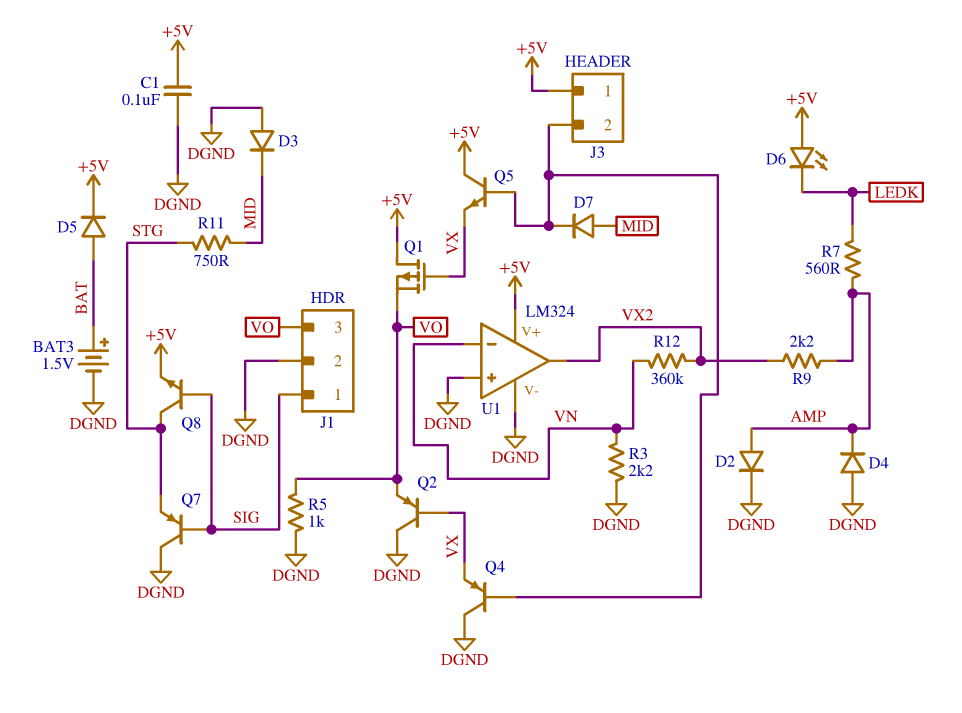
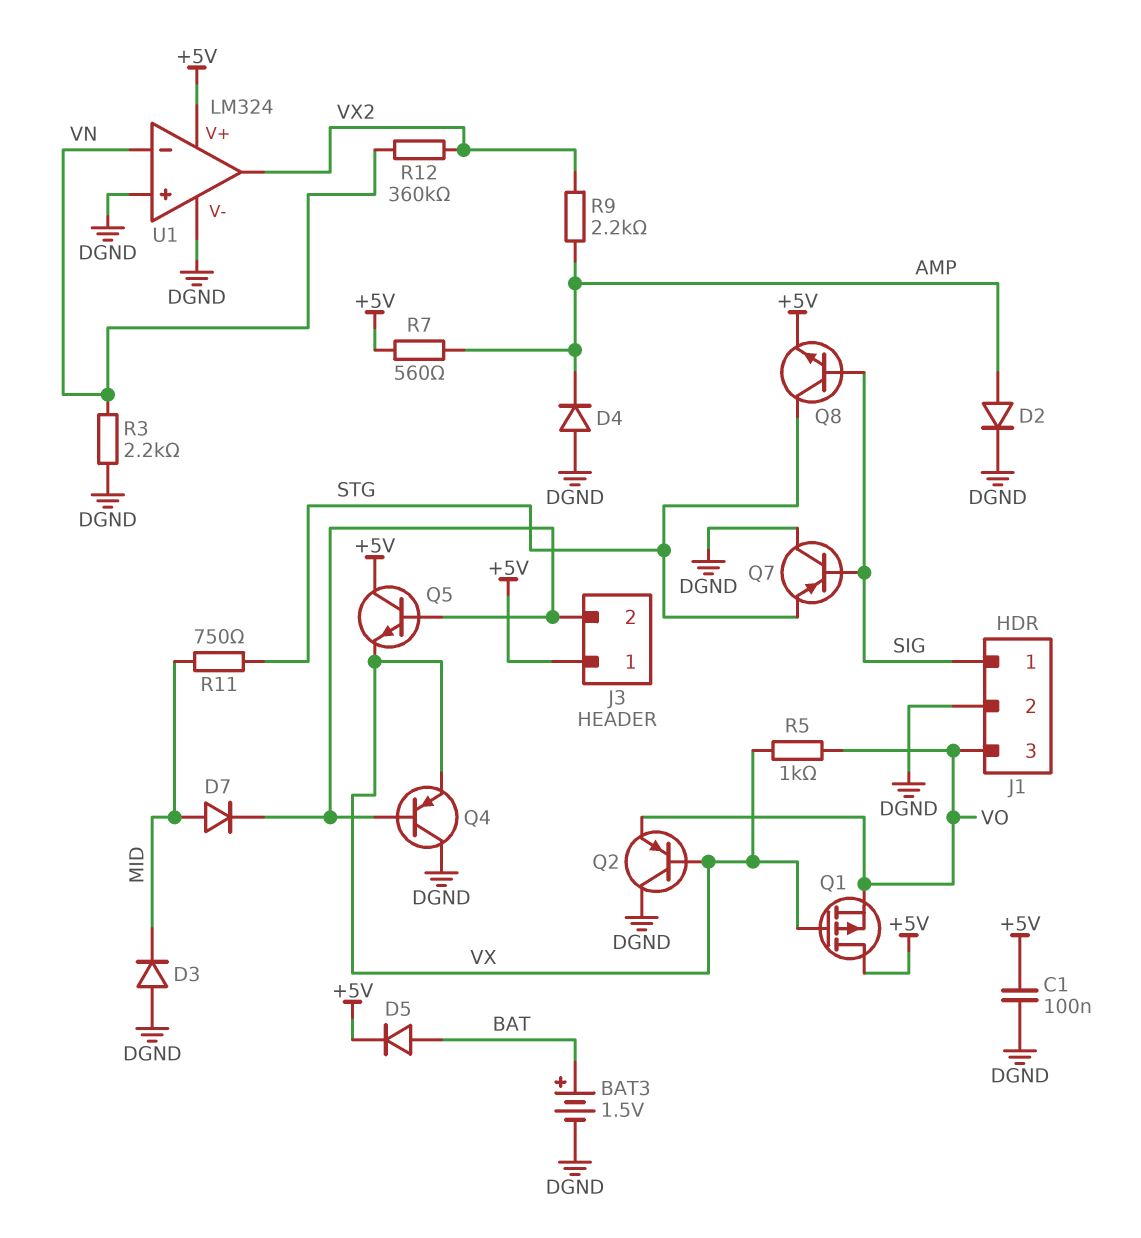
D6: LED (A +5V, K LEDK) -> none
R5: 1k (DGND, VO) -> 1k (VO, VX)
R7: 560 (AMP, LEDK) -> 560 (+5V, AMP)

